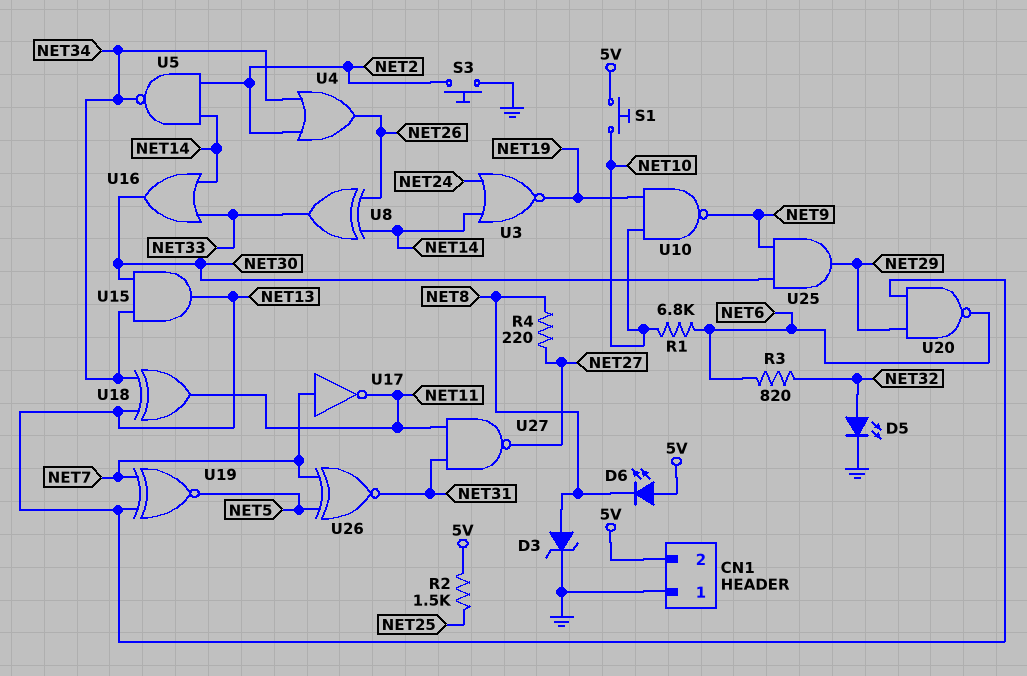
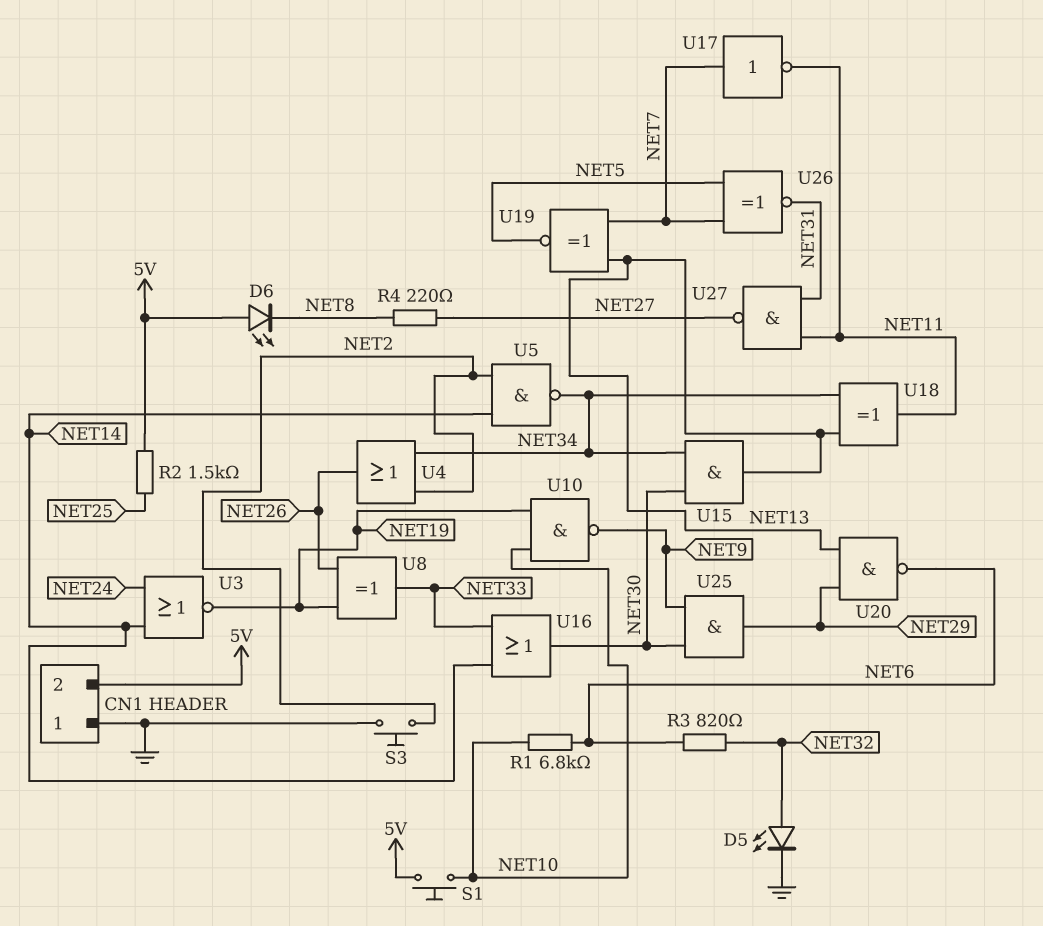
D3: zener (A NET8, K GND) -> none
U8: XOR (in NET14, in NET26, out NET33) -> XOR (in NET19, in NET26, out NET33)

